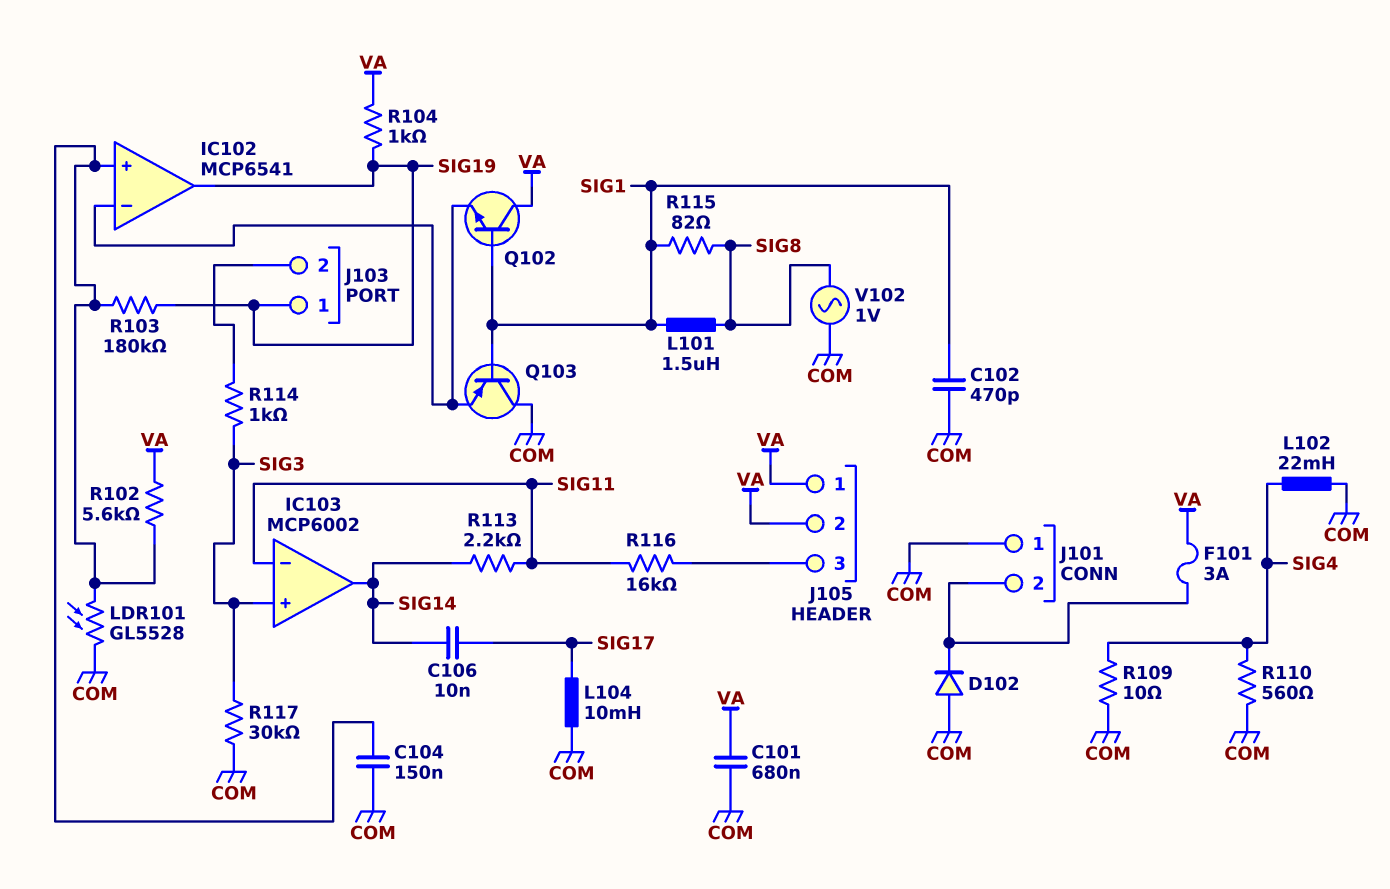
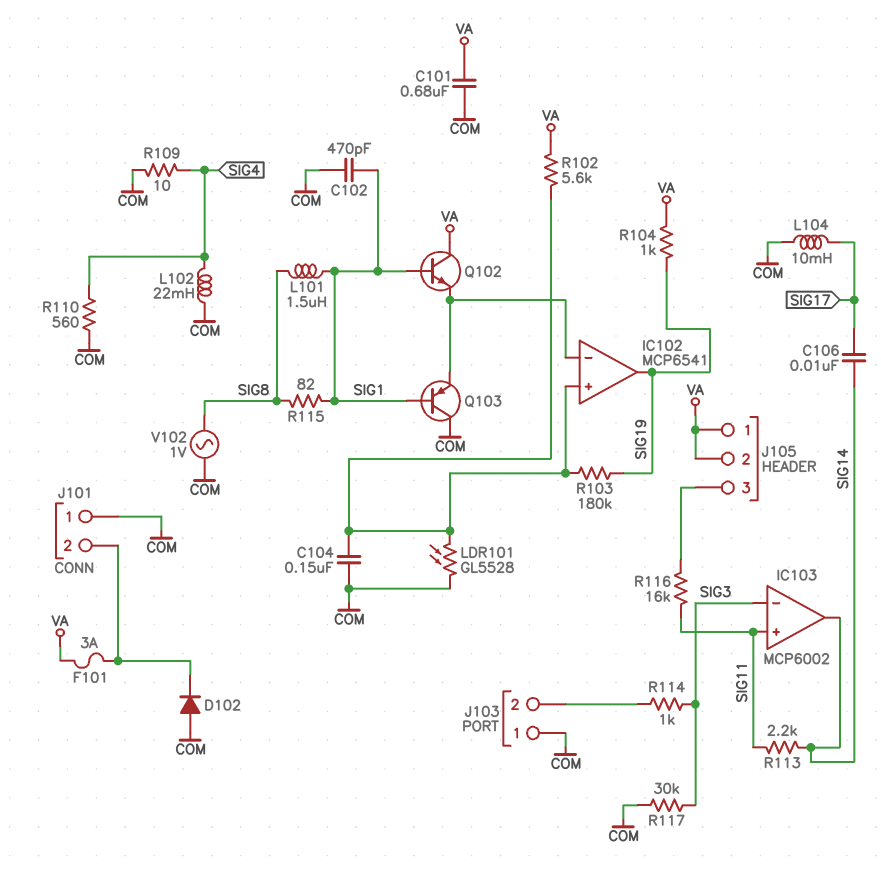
IC103 pin in+: SIG3 -> SIG11
IC103 pin in-: SIG11 -> SIG3
J103 pin 1: SIG19 -> COM

